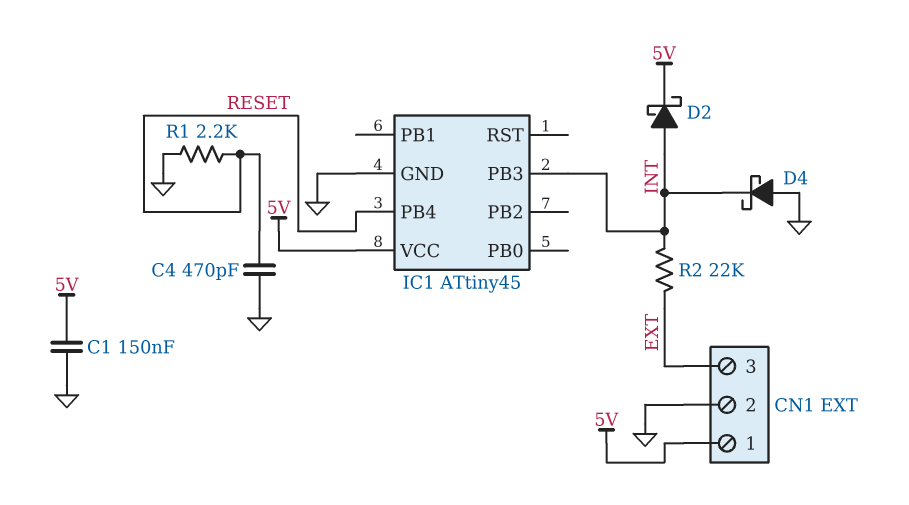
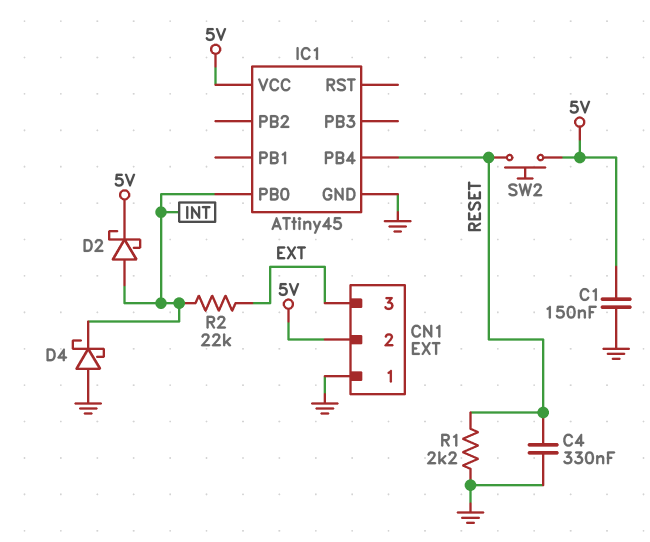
C4: 470pF (GND, RESET) -> 330nF (GND, RESET)
CN1 pin 1: 5V -> GND
CN1 pin 2: GND -> 5V
IC1 pin PB0: none -> INT
IC1 pin PB3: INT -> none
SW2: none -> button (5V, RESET)

